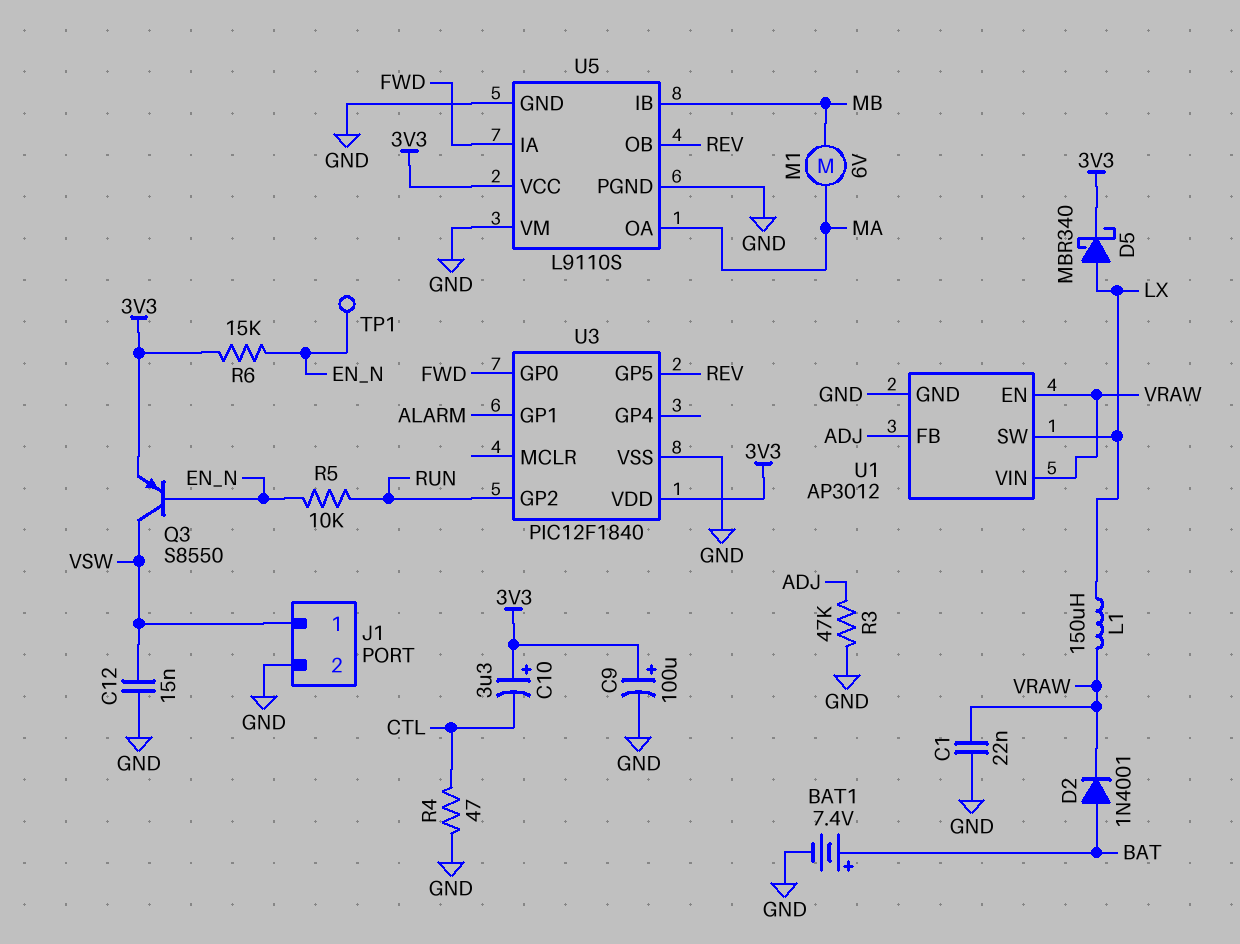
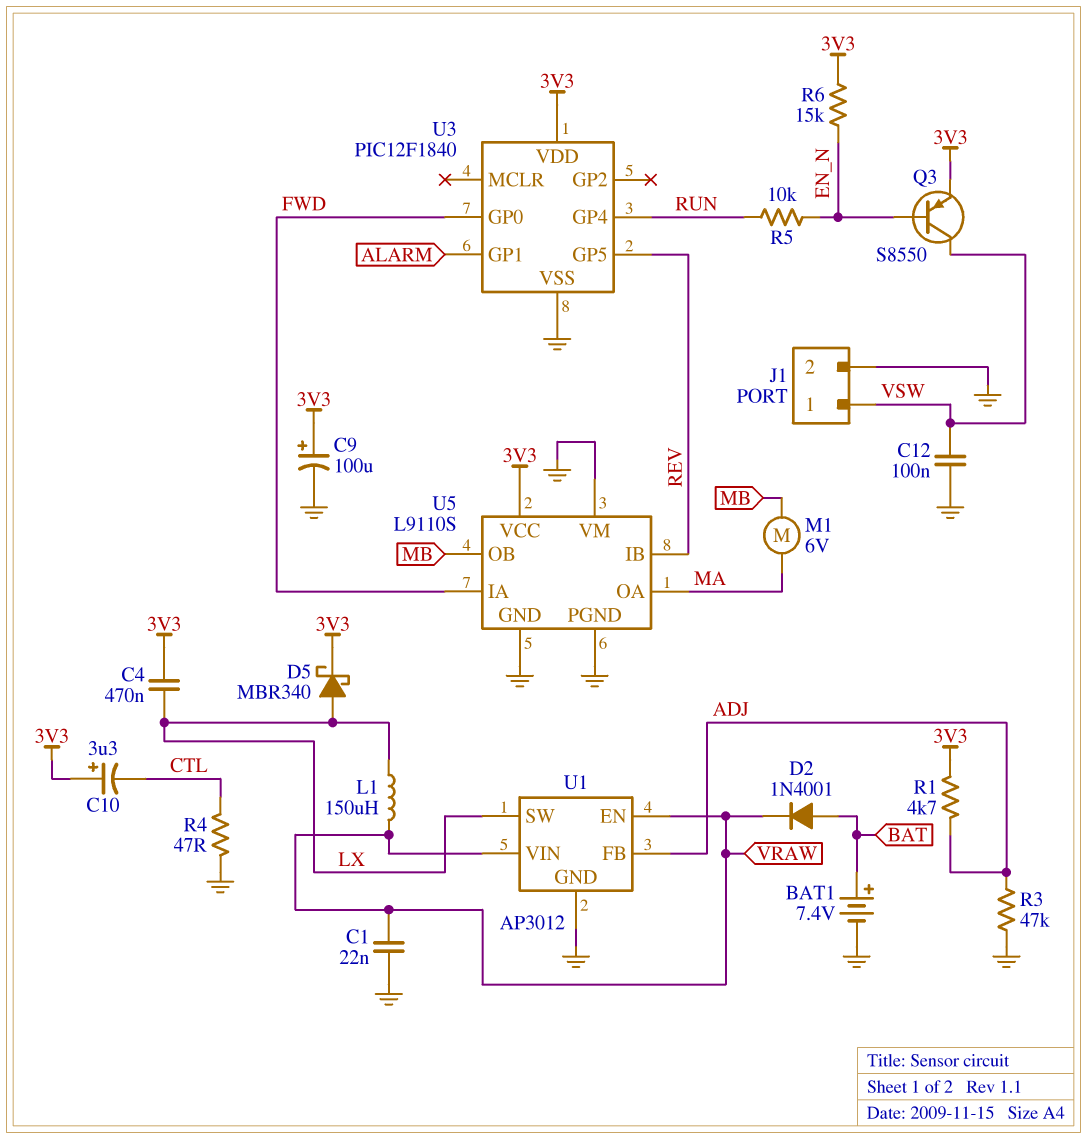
C4: none -> 470nF (3V3, LX)
C12: 15nF (GND, VSW) -> 100nF (GND, VSW)
R1: none -> 4.7k (3V3, ADJ)
TP1: test point (EN_N) -> none
U3 pin GP2: RUN -> none
U3 pin GP4: none -> RUN
U5 pin IB: MB -> REV
U5 pin OB: REV -> MB

